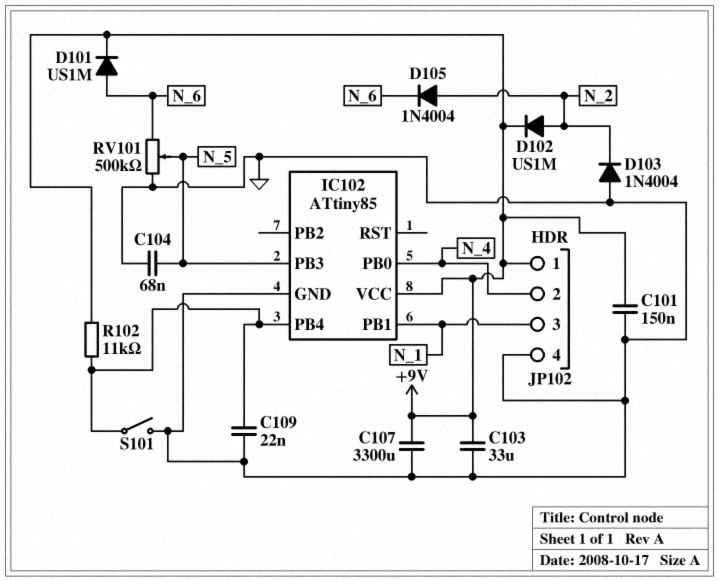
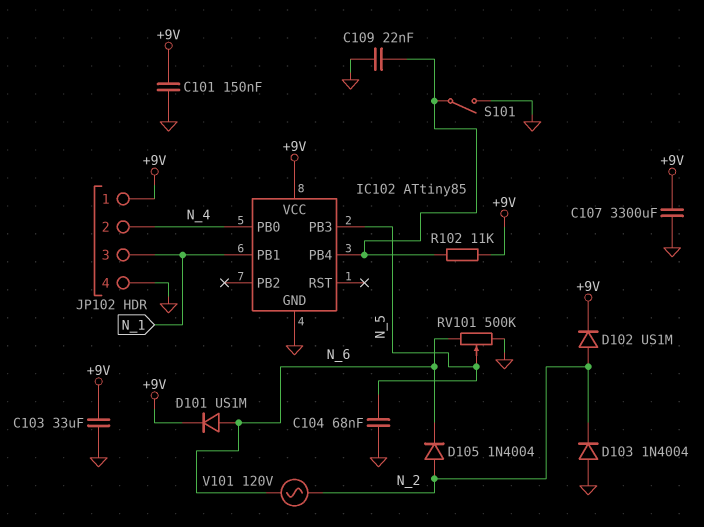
V101: none -> AC 120V (N_2, N_6)

